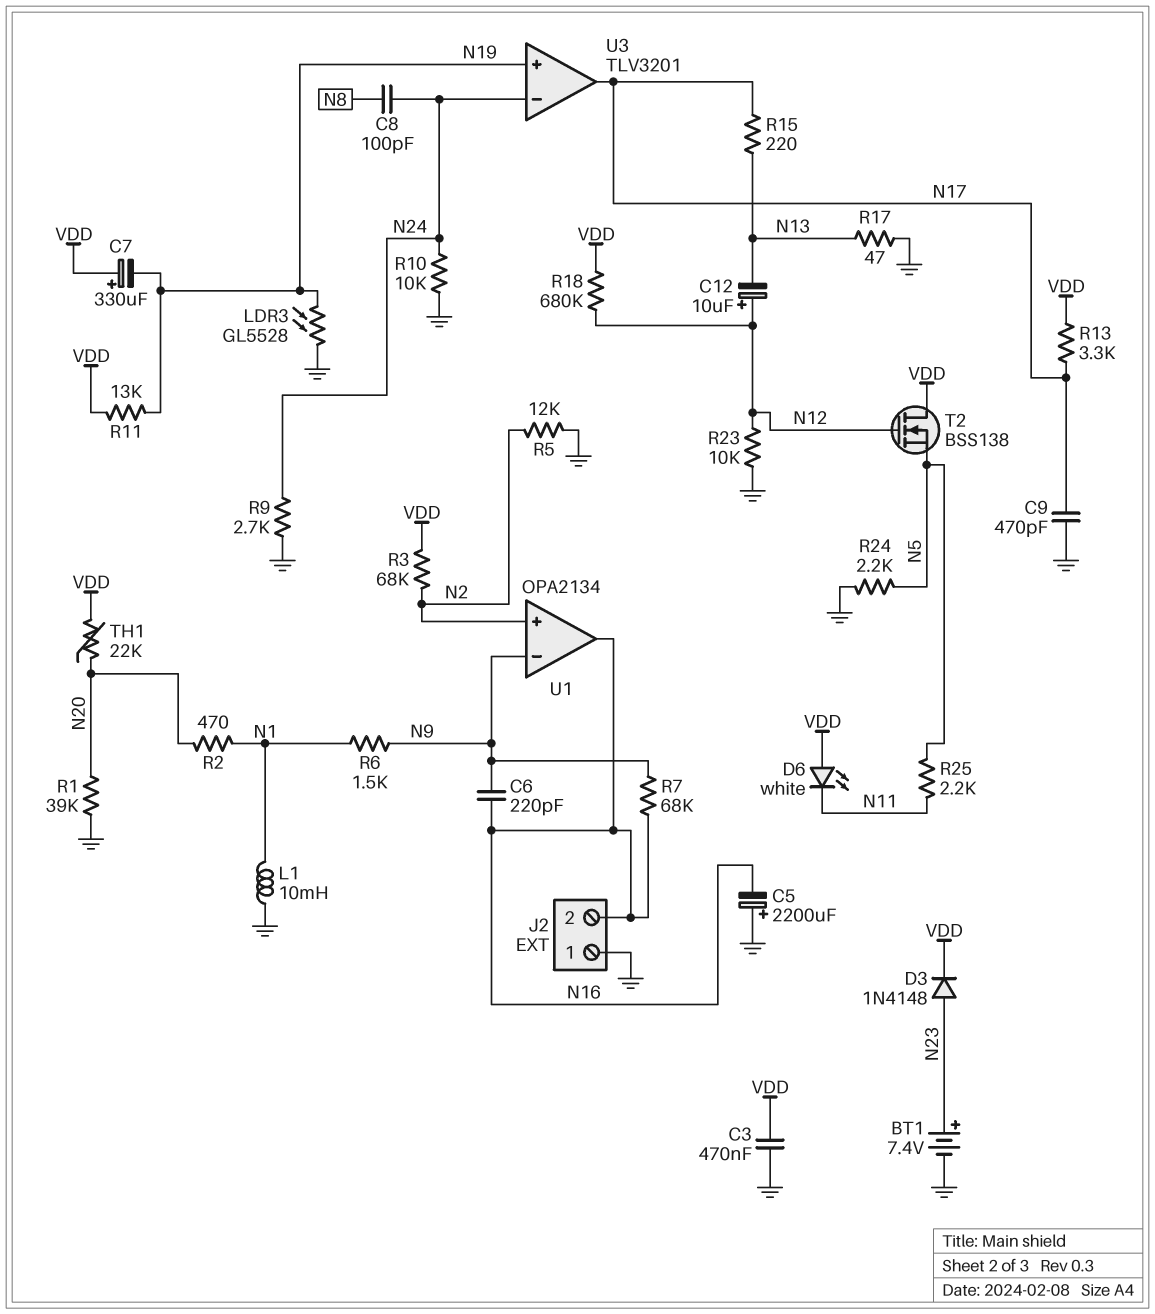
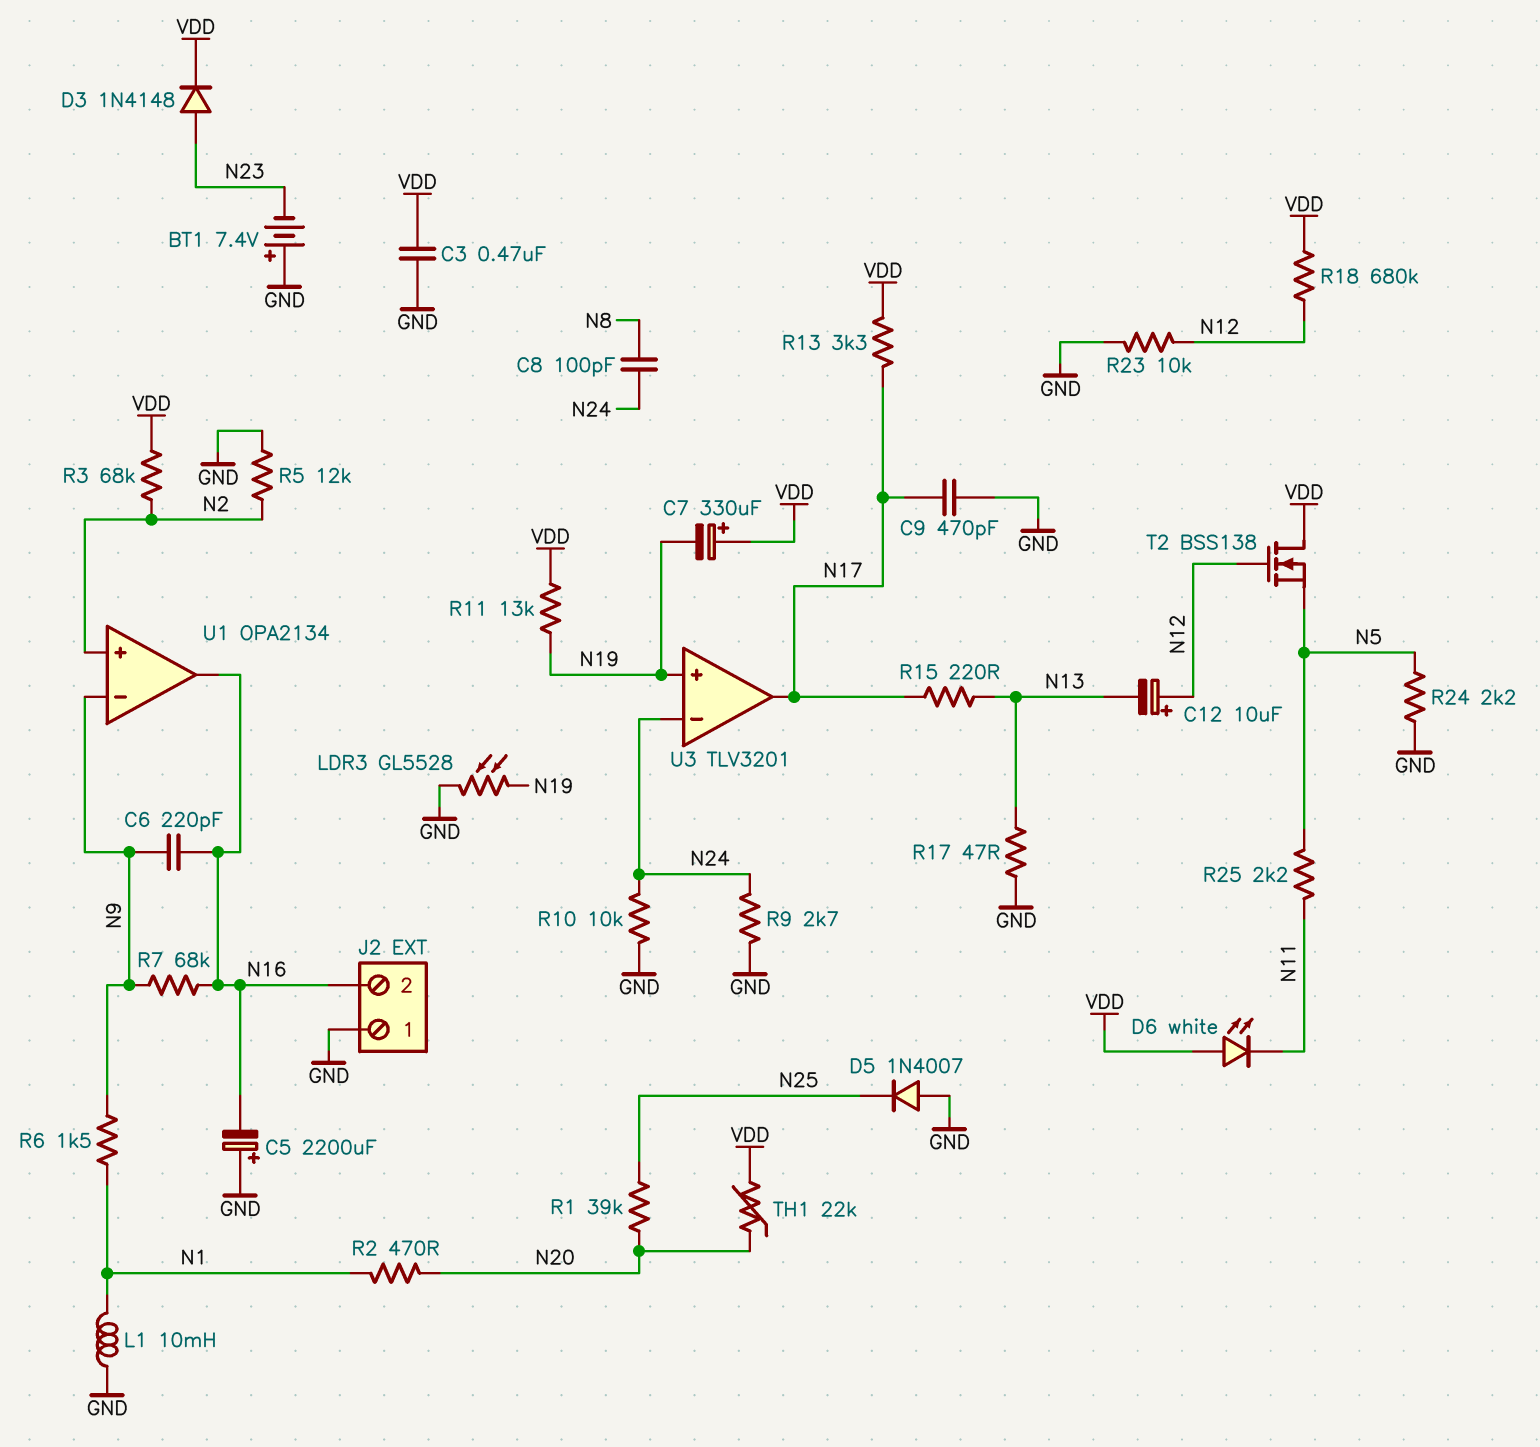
BT1: 7.4V (plus N23, minus GND) -> 7.4V (plus GND, minus N23)
D5: none -> diode 1N4007 (A GND, K N25)
R1: 39k (GND, N20) -> 39k (N20, N25)

